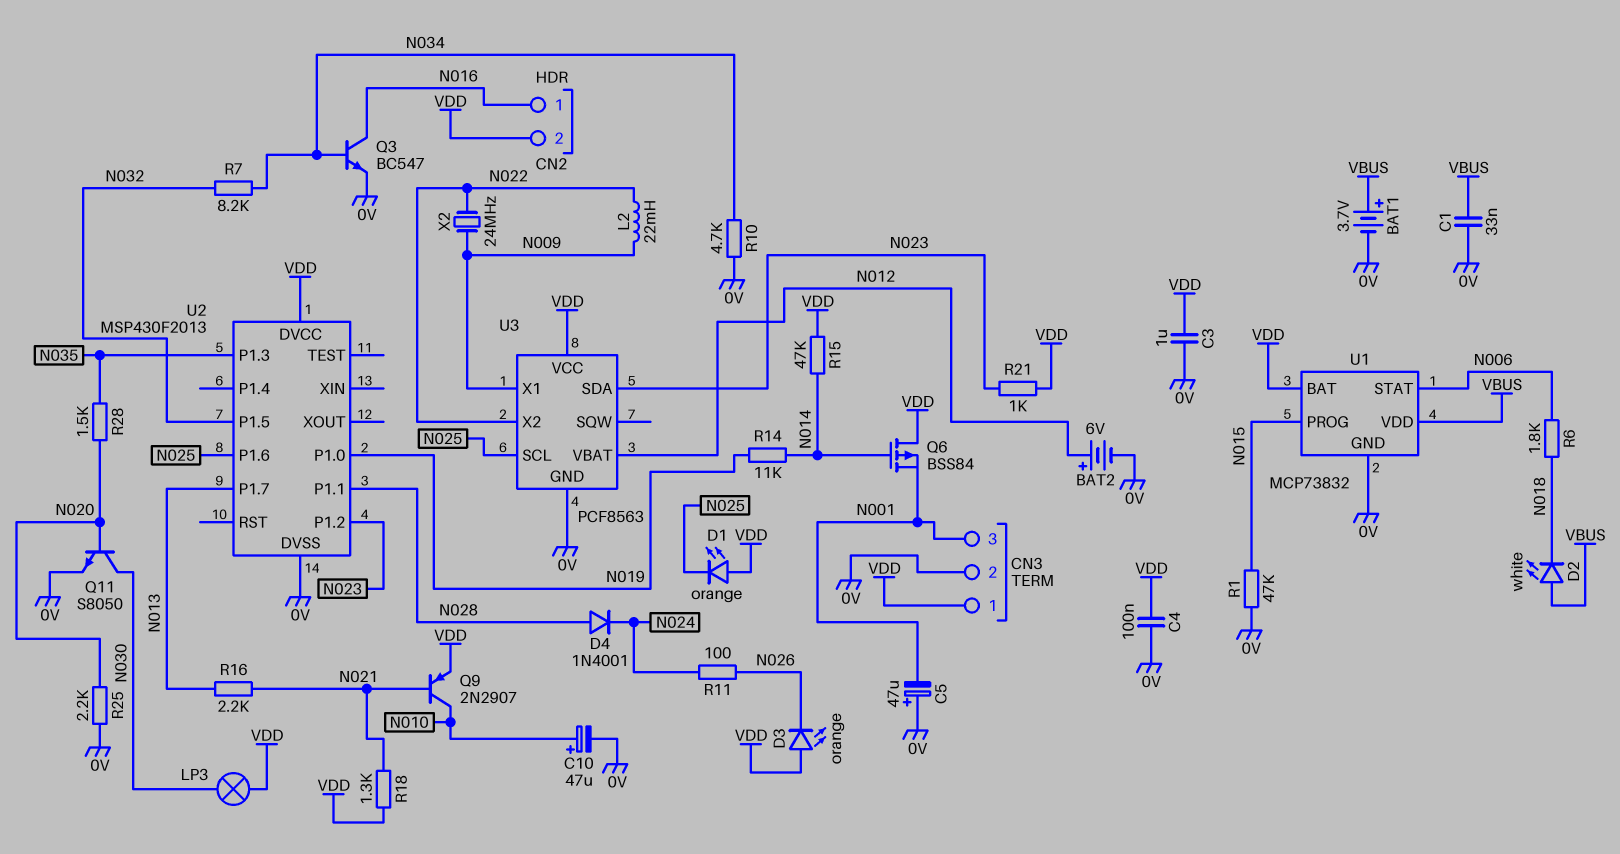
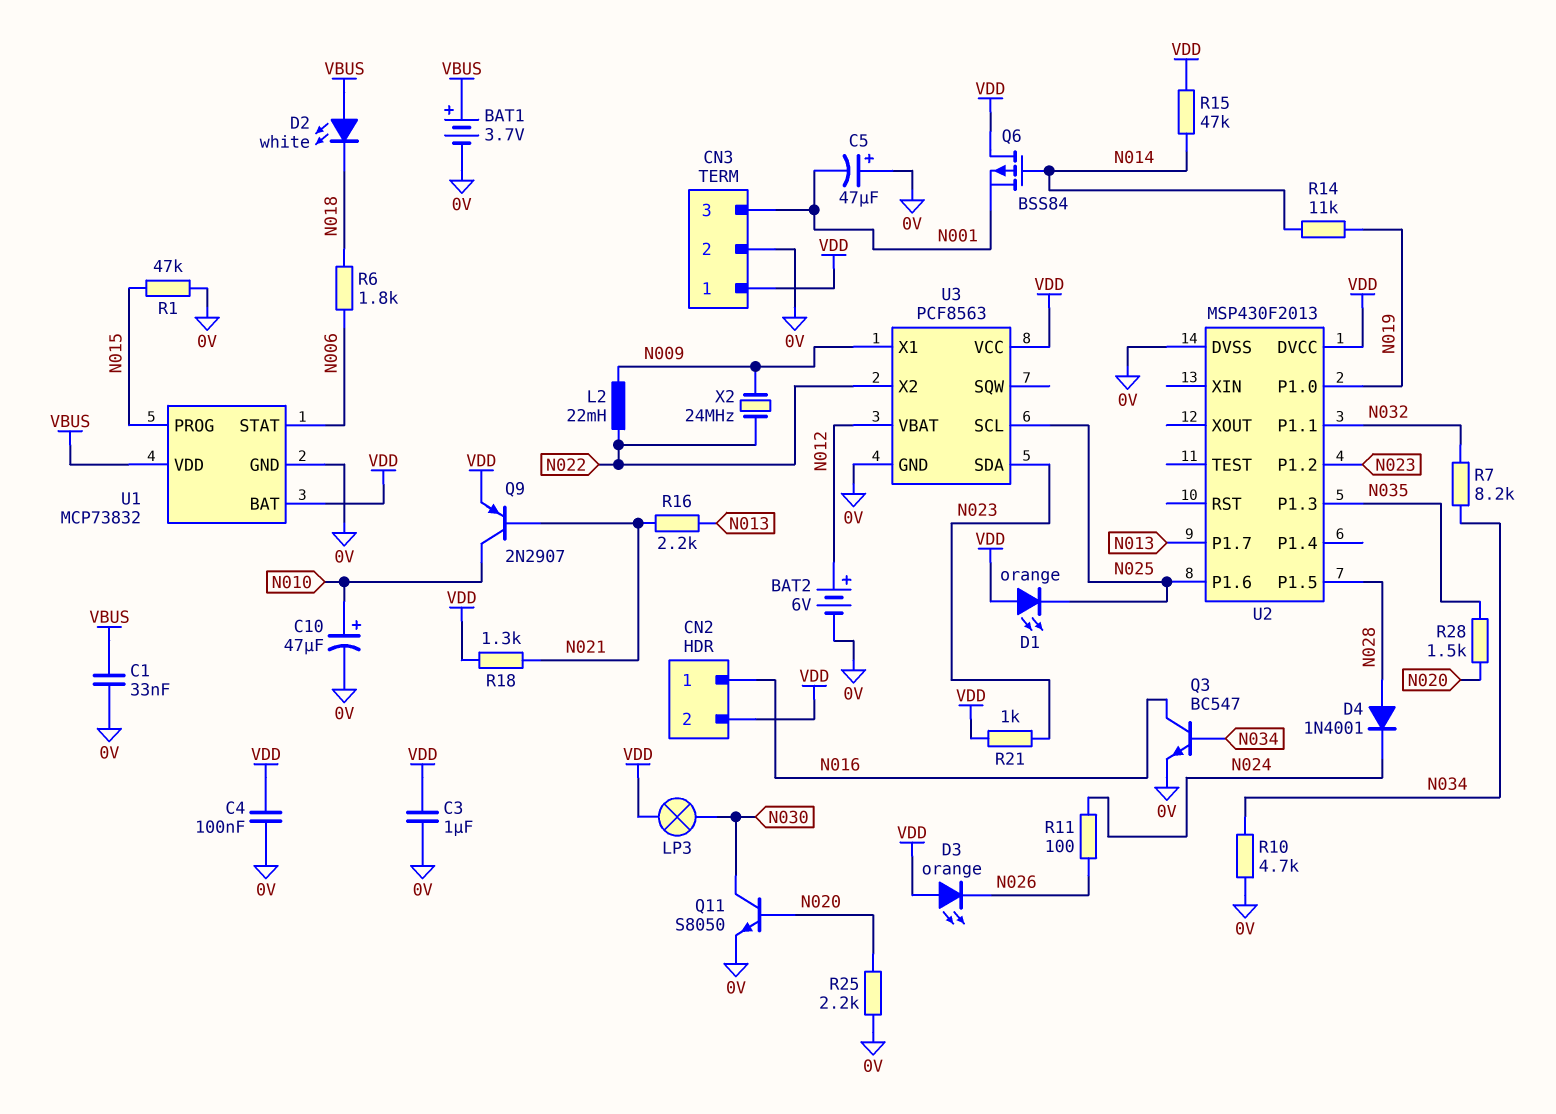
U2 pin P1.1: N028 -> N032
U2 pin P1.5: N032 -> N028

